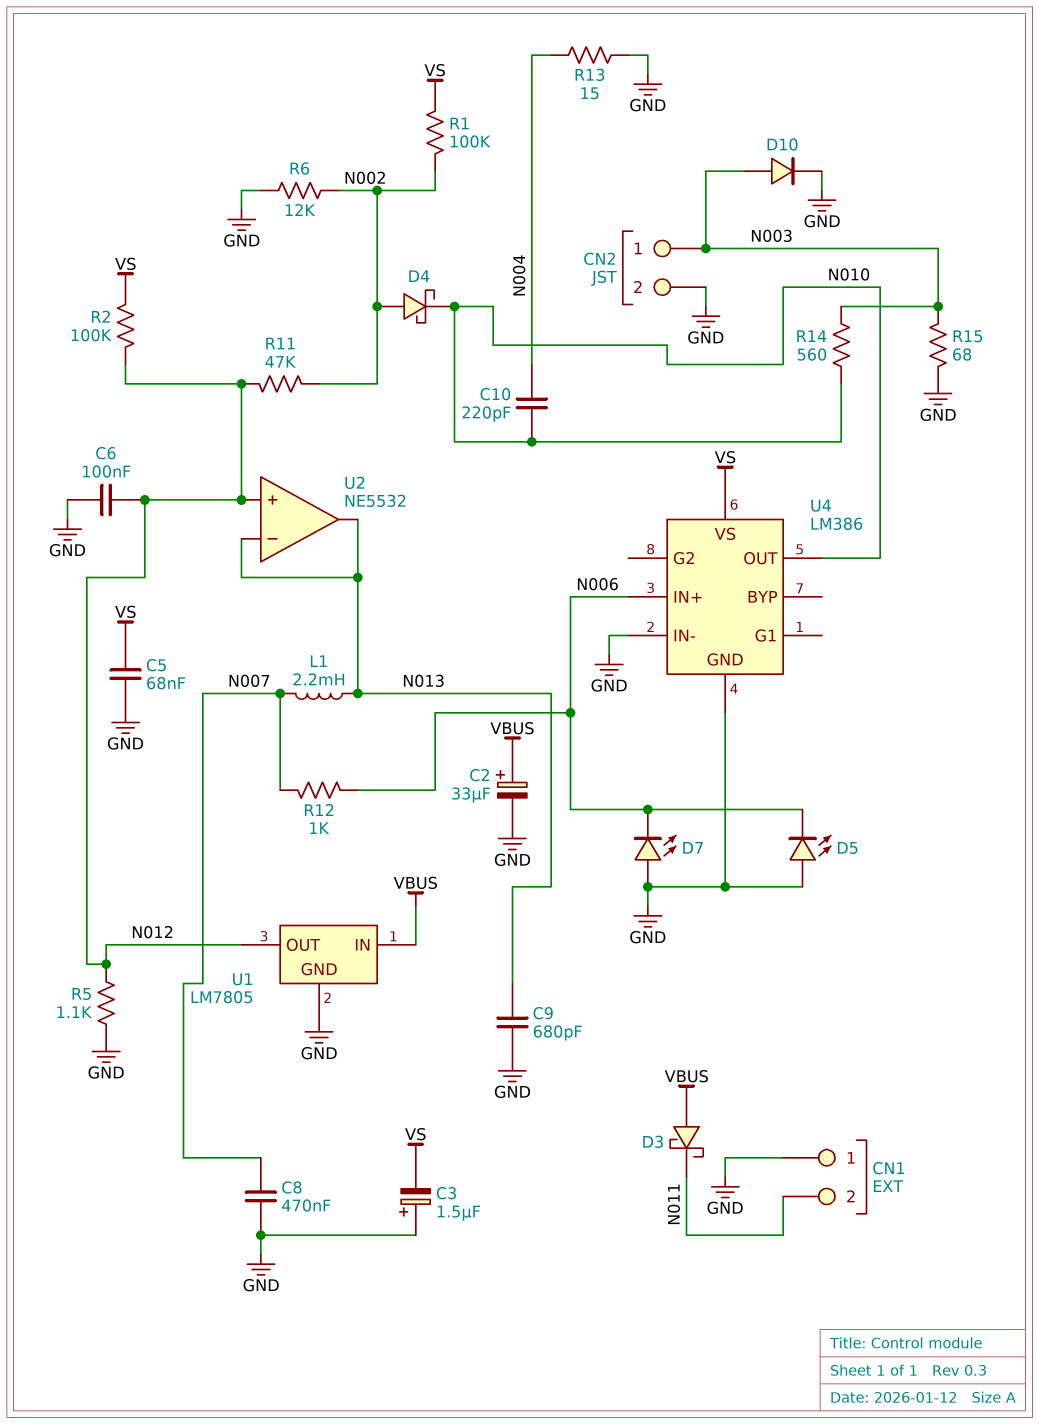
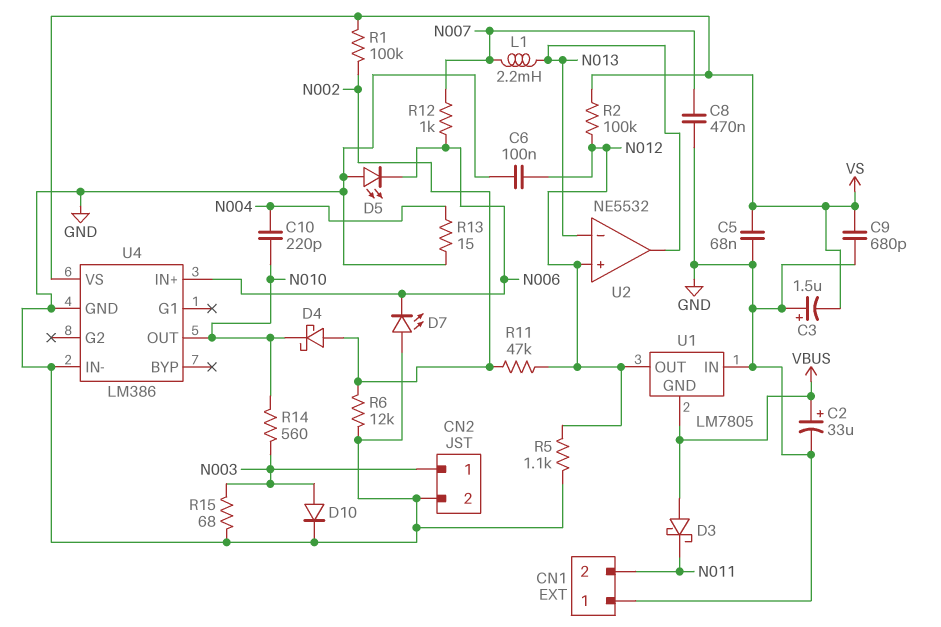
C9: 680pF (GND, N013) -> 680pF (GND, VS)
U1 pin GND: GND -> VBUS
U1 pin IN: VBUS -> GND

